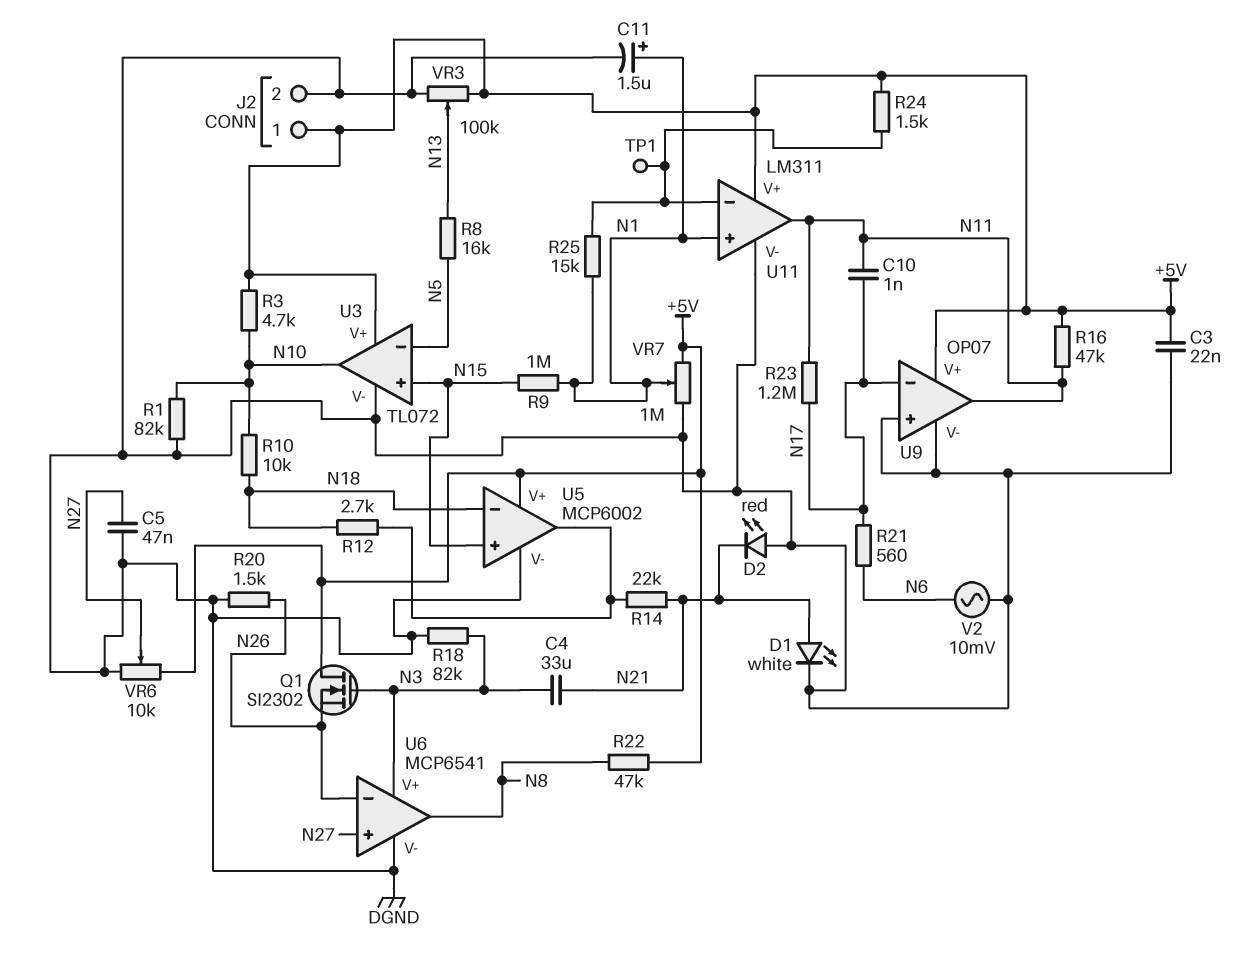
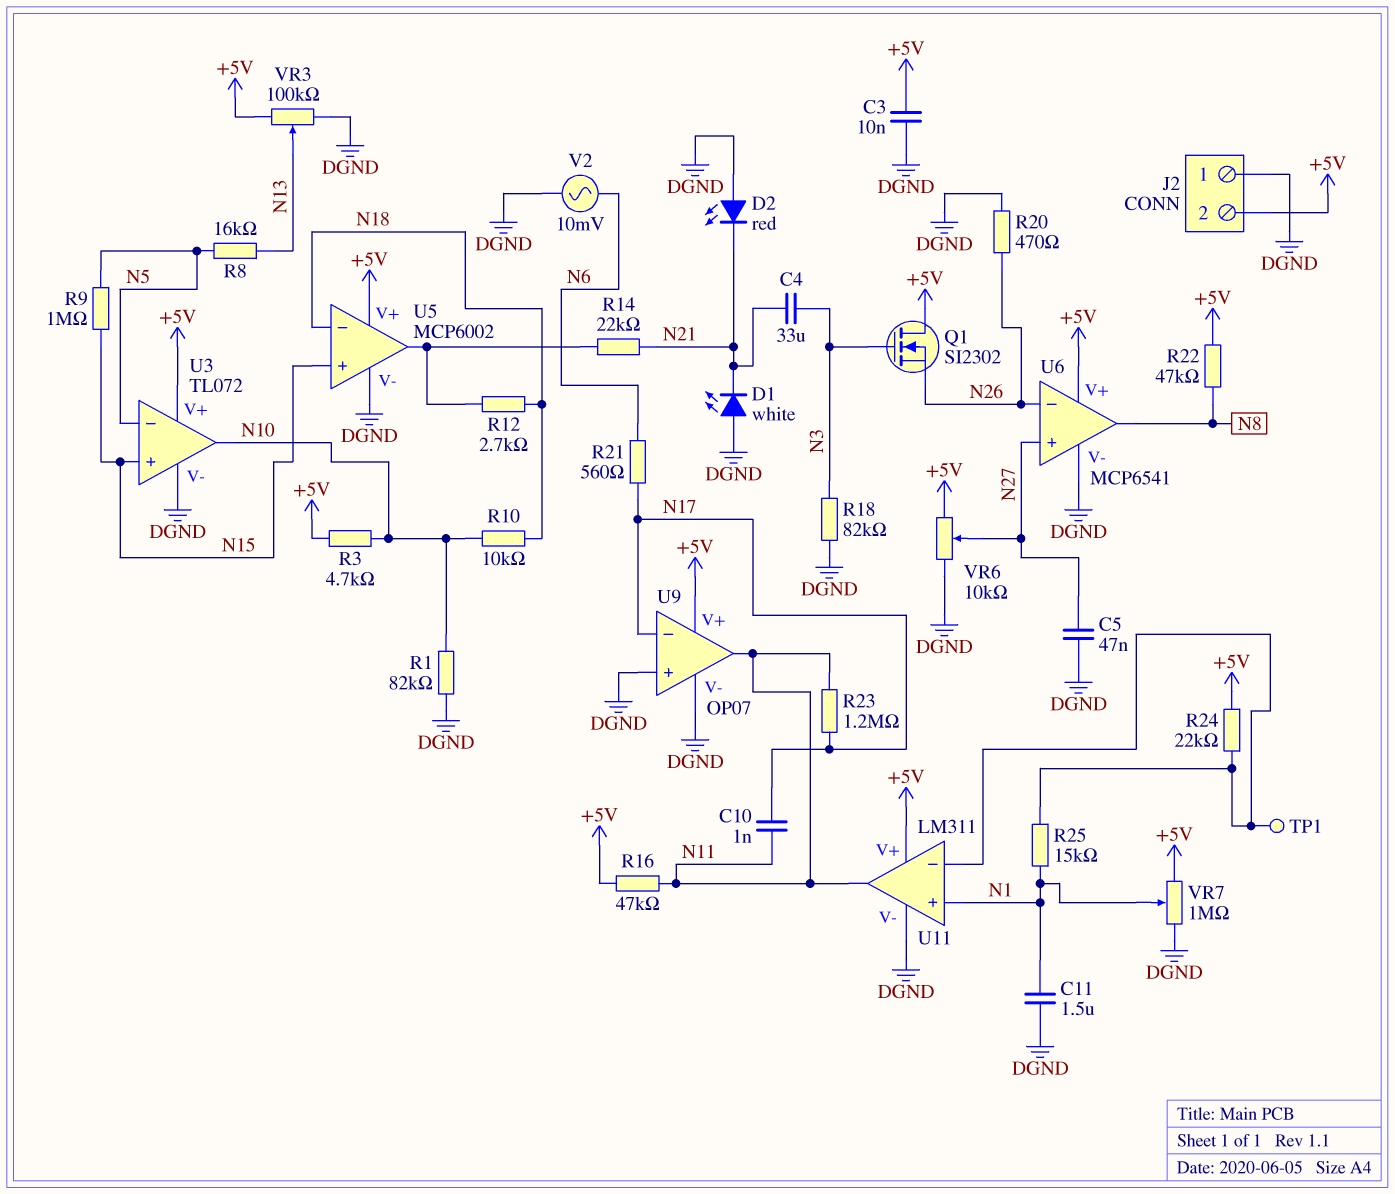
C3: 22nF (+5V, DGND) -> 10nF (+5V, DGND)
C11: 1.5uF (plus N1, minus DGND) -> 1.5uF (DGND, N1)
D1: LED white (A N21, K DGND) -> LED white (A DGND, K N21)
J2 pin 1: +5V -> DGND
J2 pin 2: DGND -> +5V
R9: 1M (N1, N15) -> 1M (N5, N15)
R20: 1.5k (DGND, N26) -> 470 (DGND, N26)
R24: 1.5k (+5V, U11/in-) -> 22k (+5V, U11/in-)
U6 pin V+: N3 -> +5V

